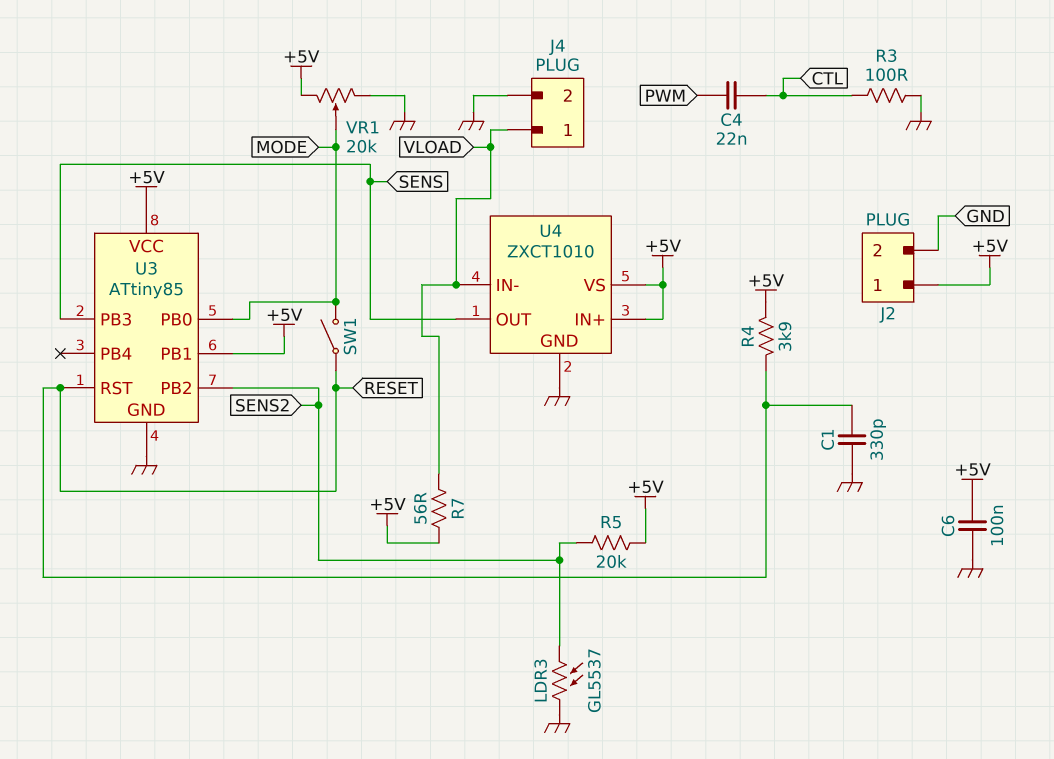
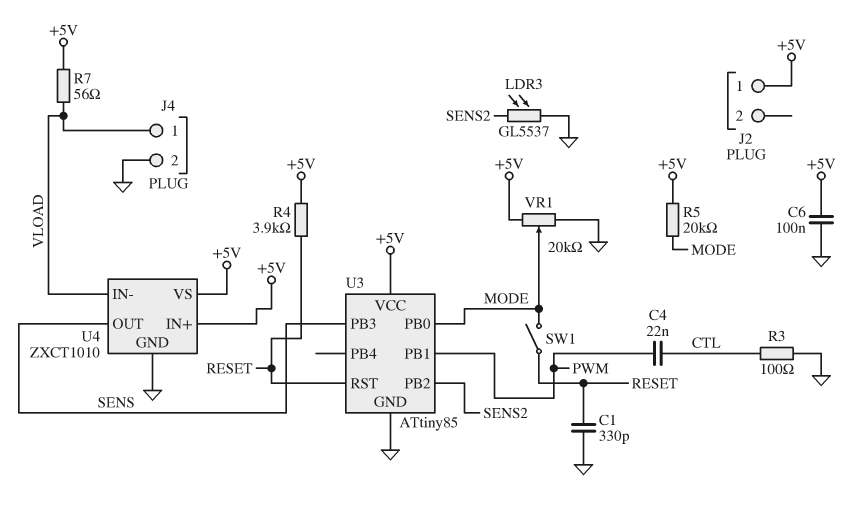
J2 pin 2: GND -> none
R5: 20k (+5V, SENS2) -> 20k (+5V, MODE)
U3 pin PB1: +5V -> PWM

